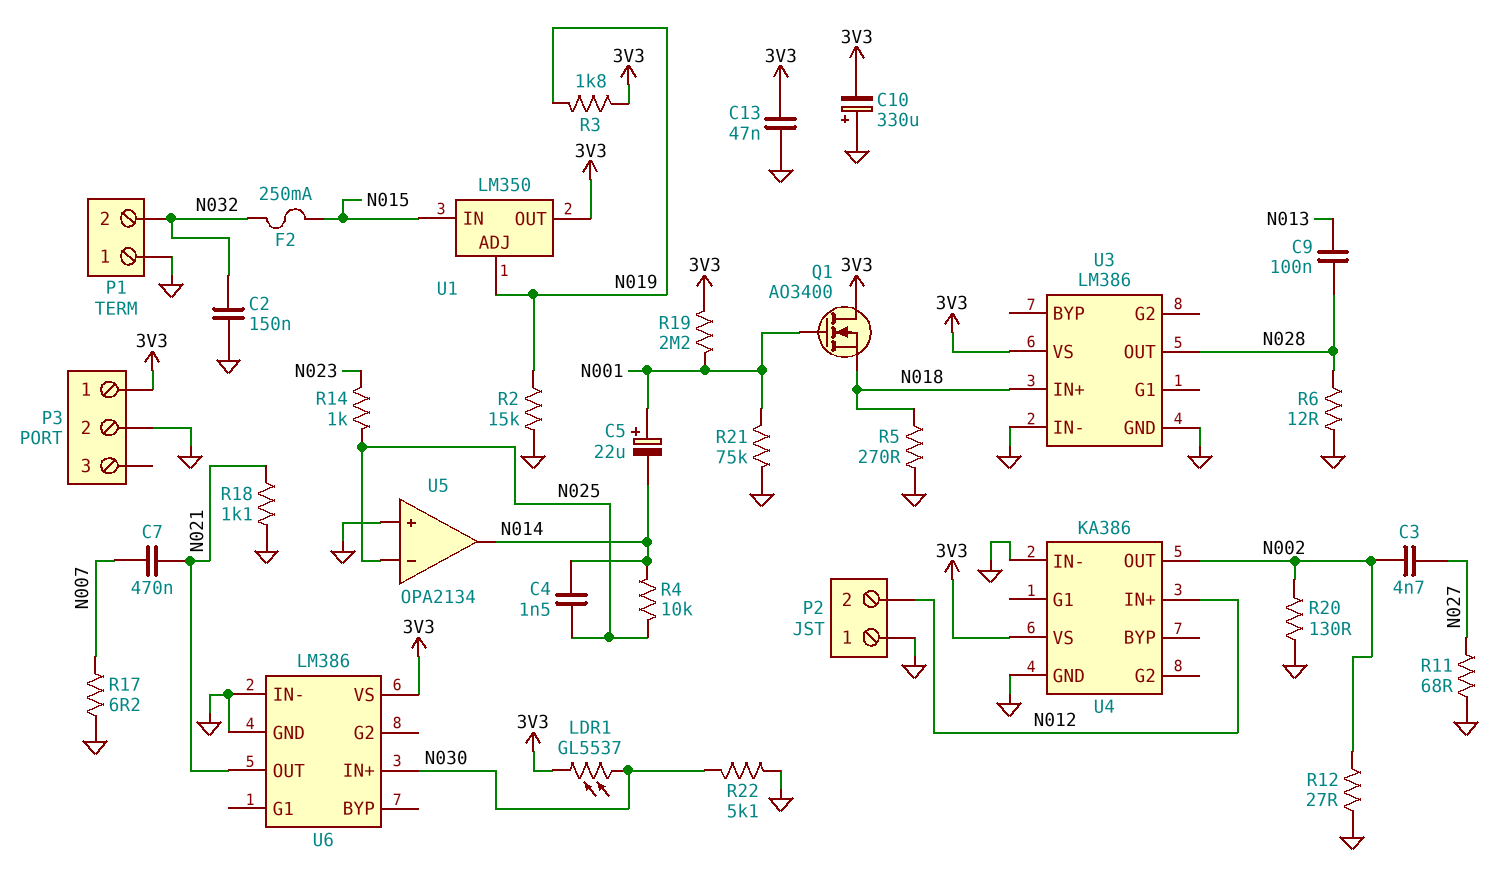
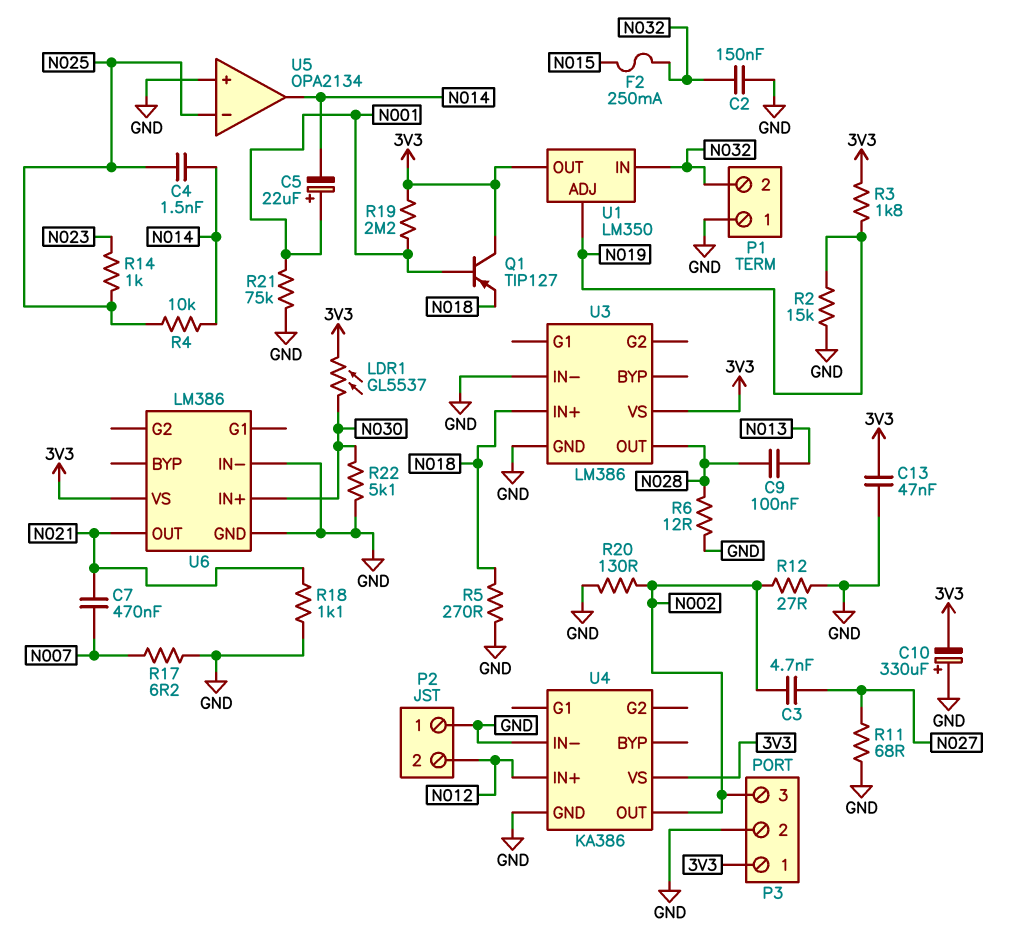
P3 pin 3: none -> N002
Q1: NMOS AO3400 (G N001, D 3V3, S N018) -> PNP TIP127 (B N001, C 3V3, E N018)
U1 pin IN: N015 -> N032

